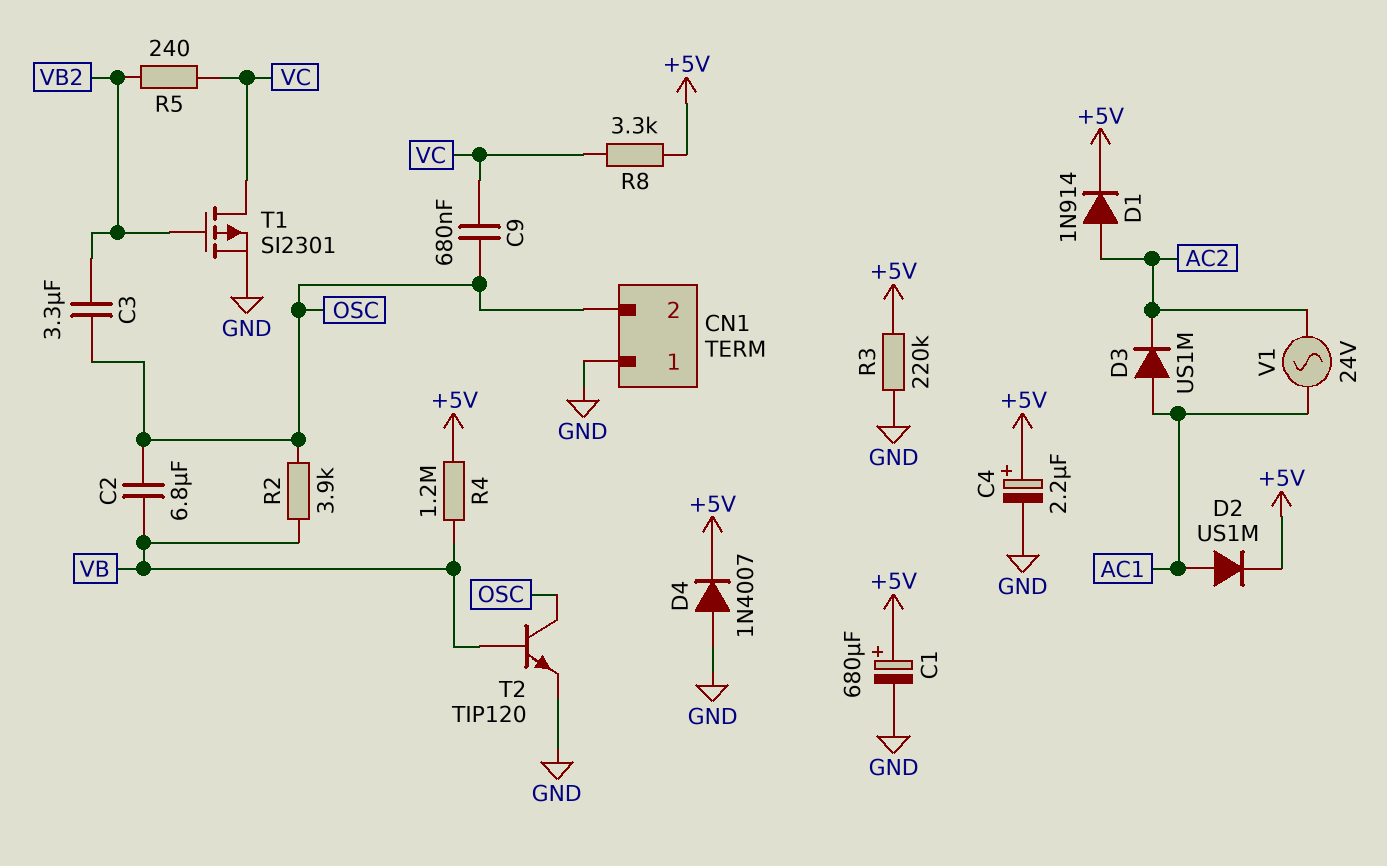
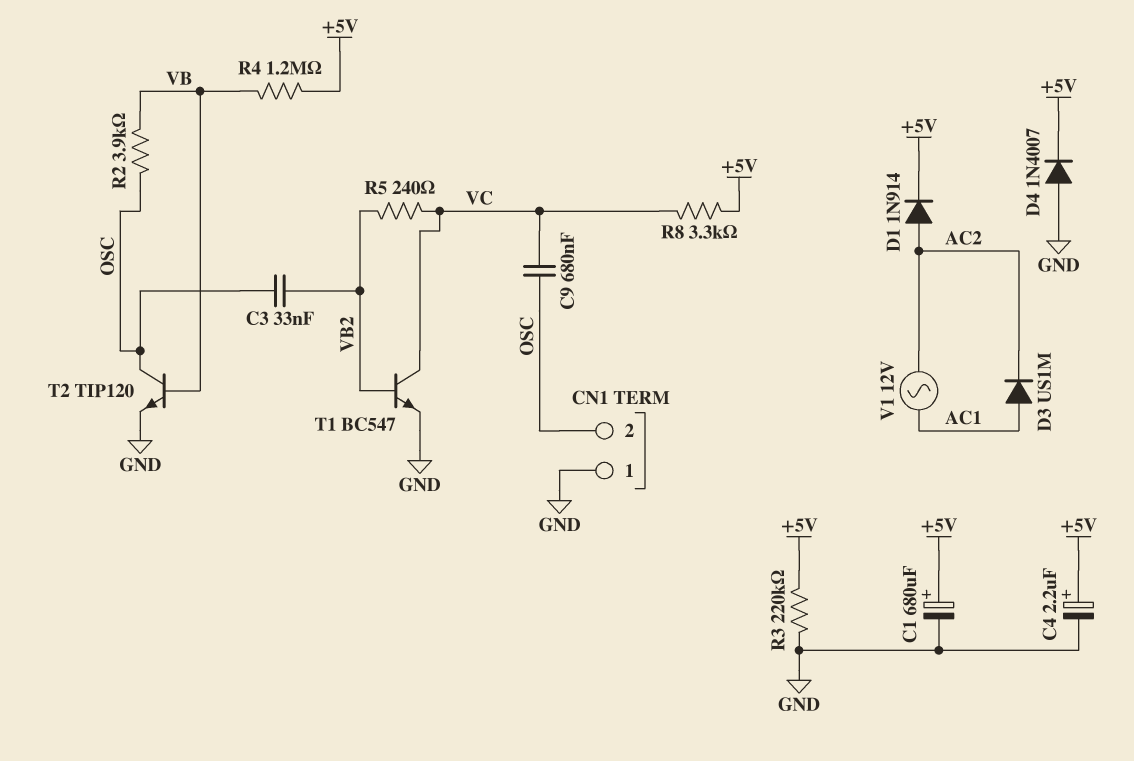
C2: 6.8uF (OSC, VB) -> none
C3: 3.3uF (OSC, VB2) -> 33nF (OSC, VB2)
D2: diode US1M (A AC1, K +5V) -> none
T1: PMOS SI2301 (G VB2, D VC, S GND) -> NPN BC547 (B VB2, C VC, E GND)
V1: AC 24V (AC1, AC2) -> AC 12V (AC1, AC2)

